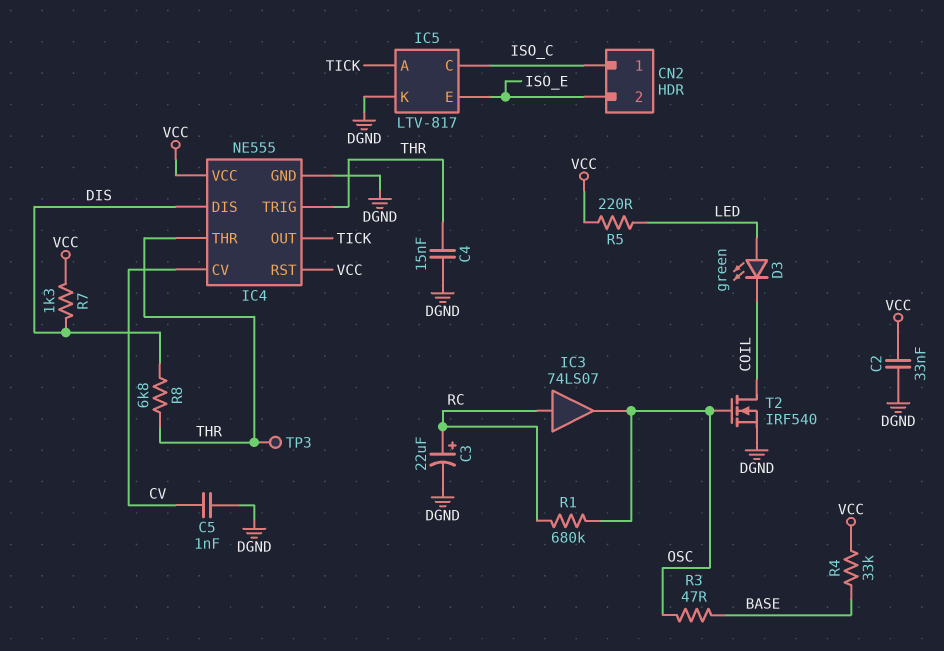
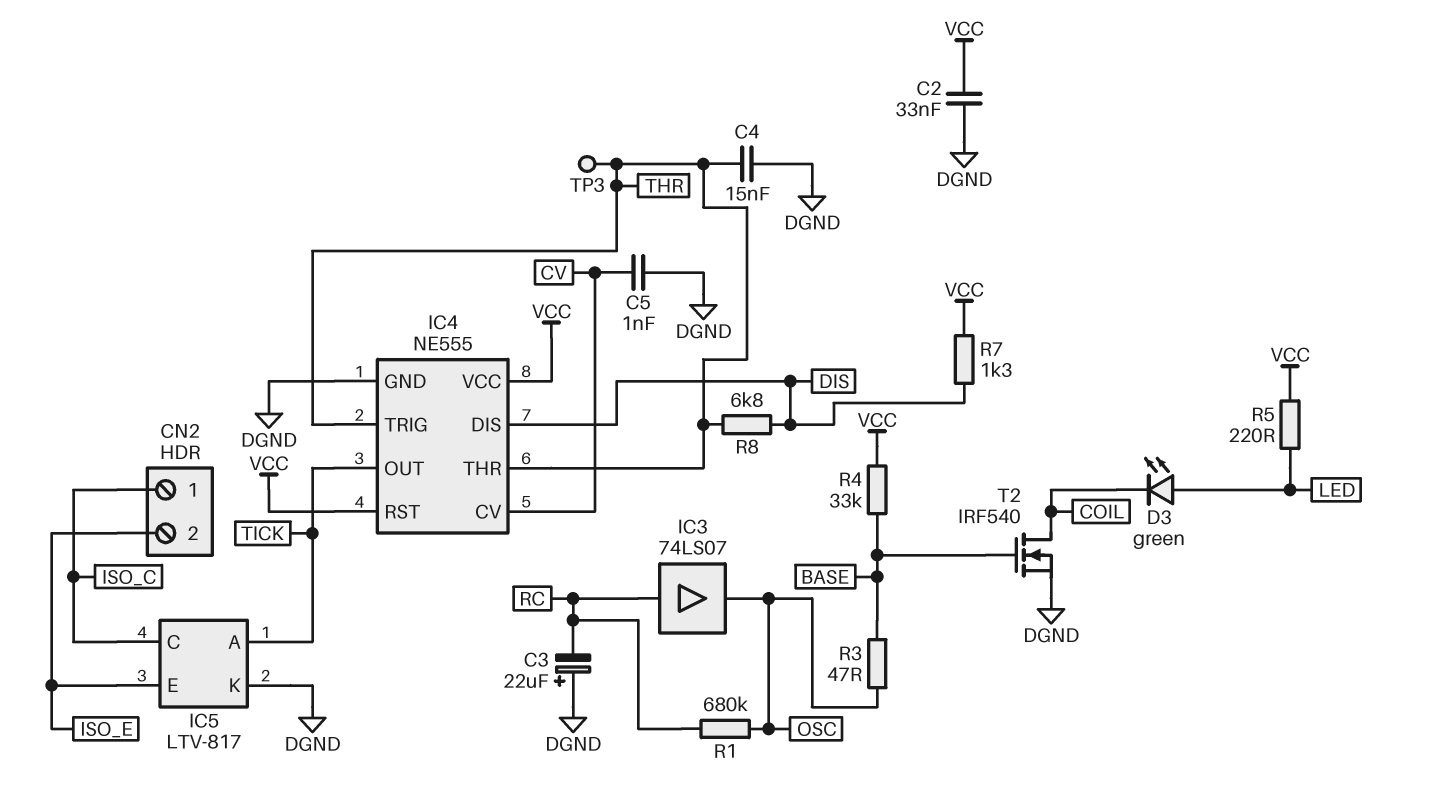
C3: 22uF (plus RC, minus DGND) -> 22uF (plus DGND, minus RC)
T2: NMOS IRF540 (G OSC, D COIL, S DGND) -> NMOS IRF540 (G BASE, D COIL, S DGND)

